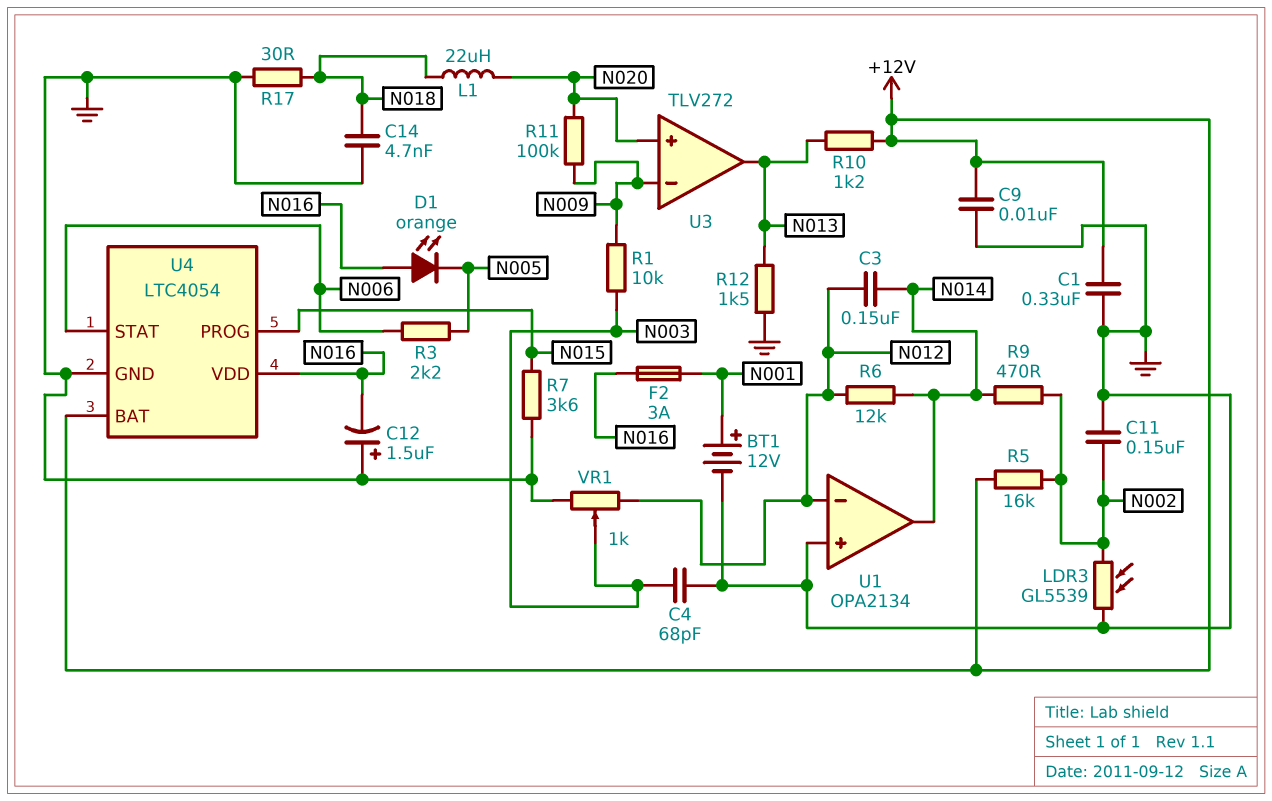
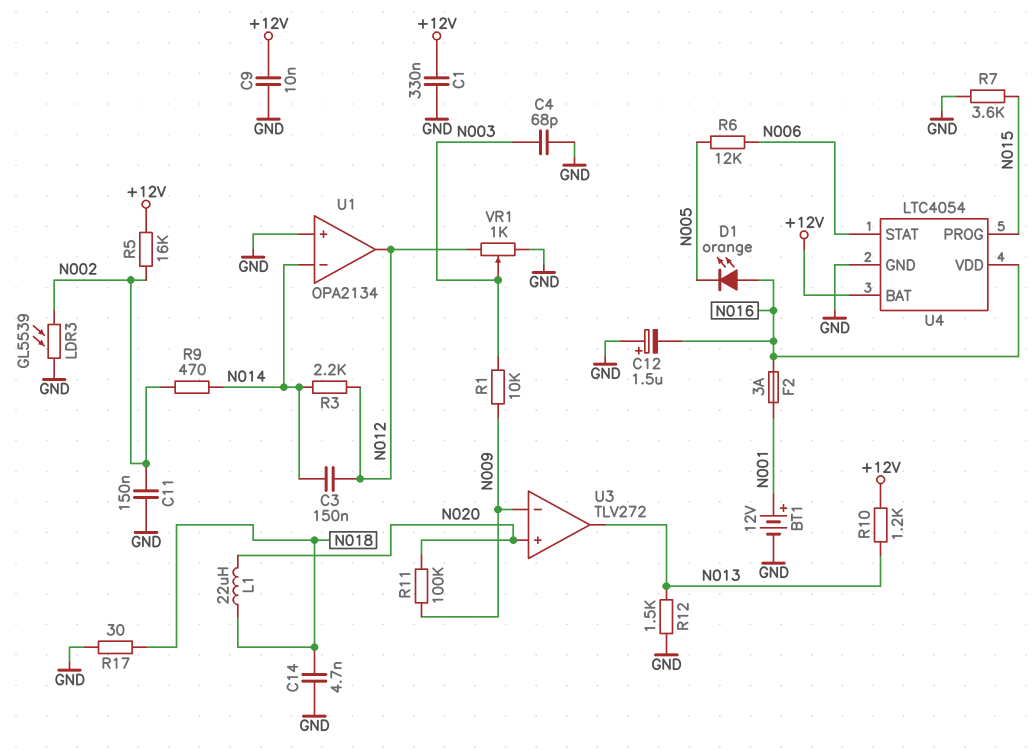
R3: 2.2k (N005, N006) -> 2.2k (N012, N014)
R6: 12k (N012, N014) -> 12k (N005, N006)
U1 pin in-: N012 -> N014
U1 pin out: N014 -> N012

